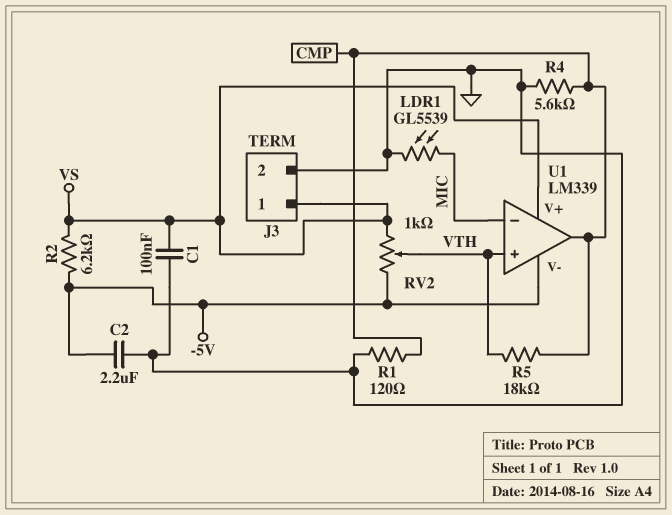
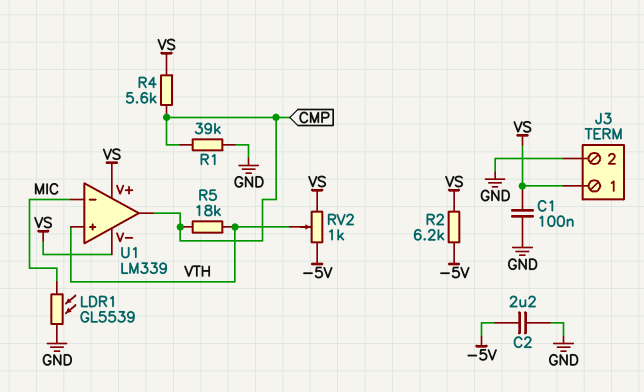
R1: 120 (CMP, GND) -> 39k (CMP, GND)
R4: 5.6k (CMP, GND) -> 5.6k (CMP, VS)
U1 pin V-: -5V -> VS

